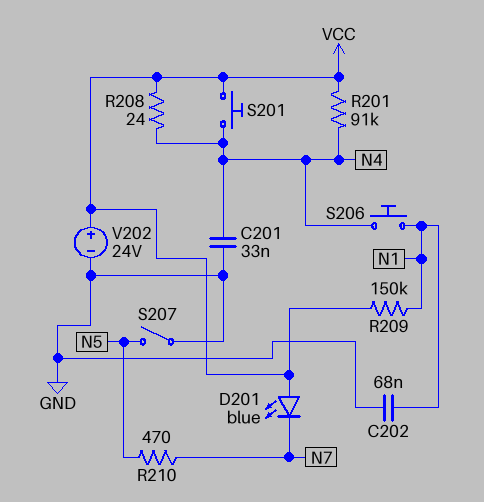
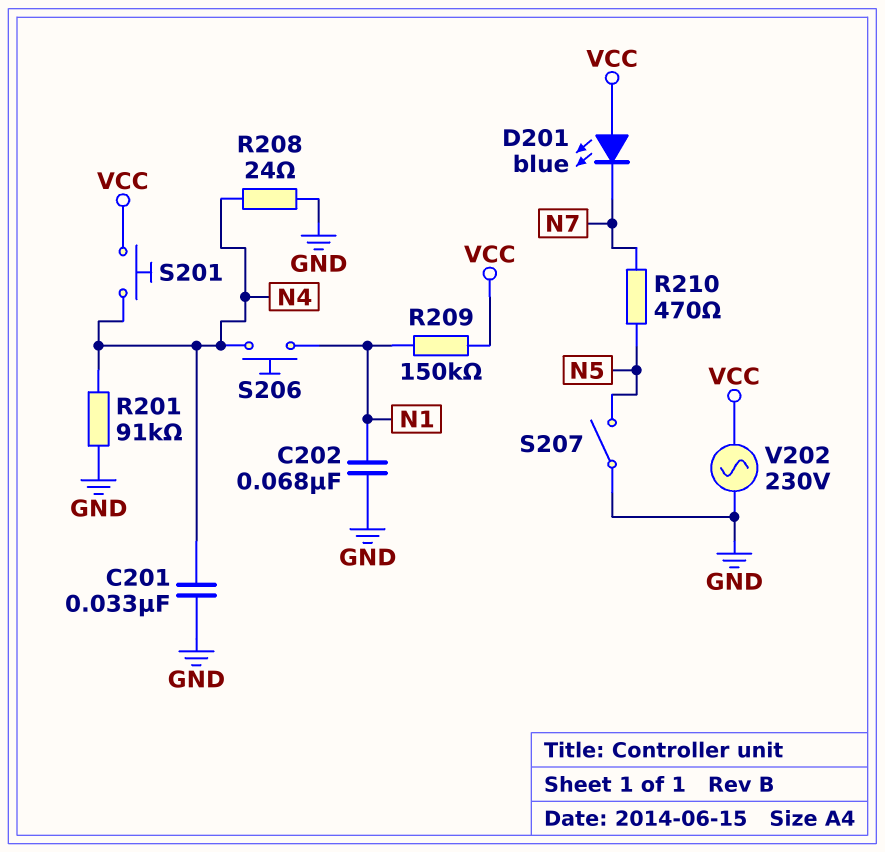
R201: 91k (N4, VCC) -> 91k (GND, N4)
R208: 24 (N4, VCC) -> 24 (GND, N4)
V202: 24V (plus VCC, minus GND) -> AC 230V (GND, VCC)

